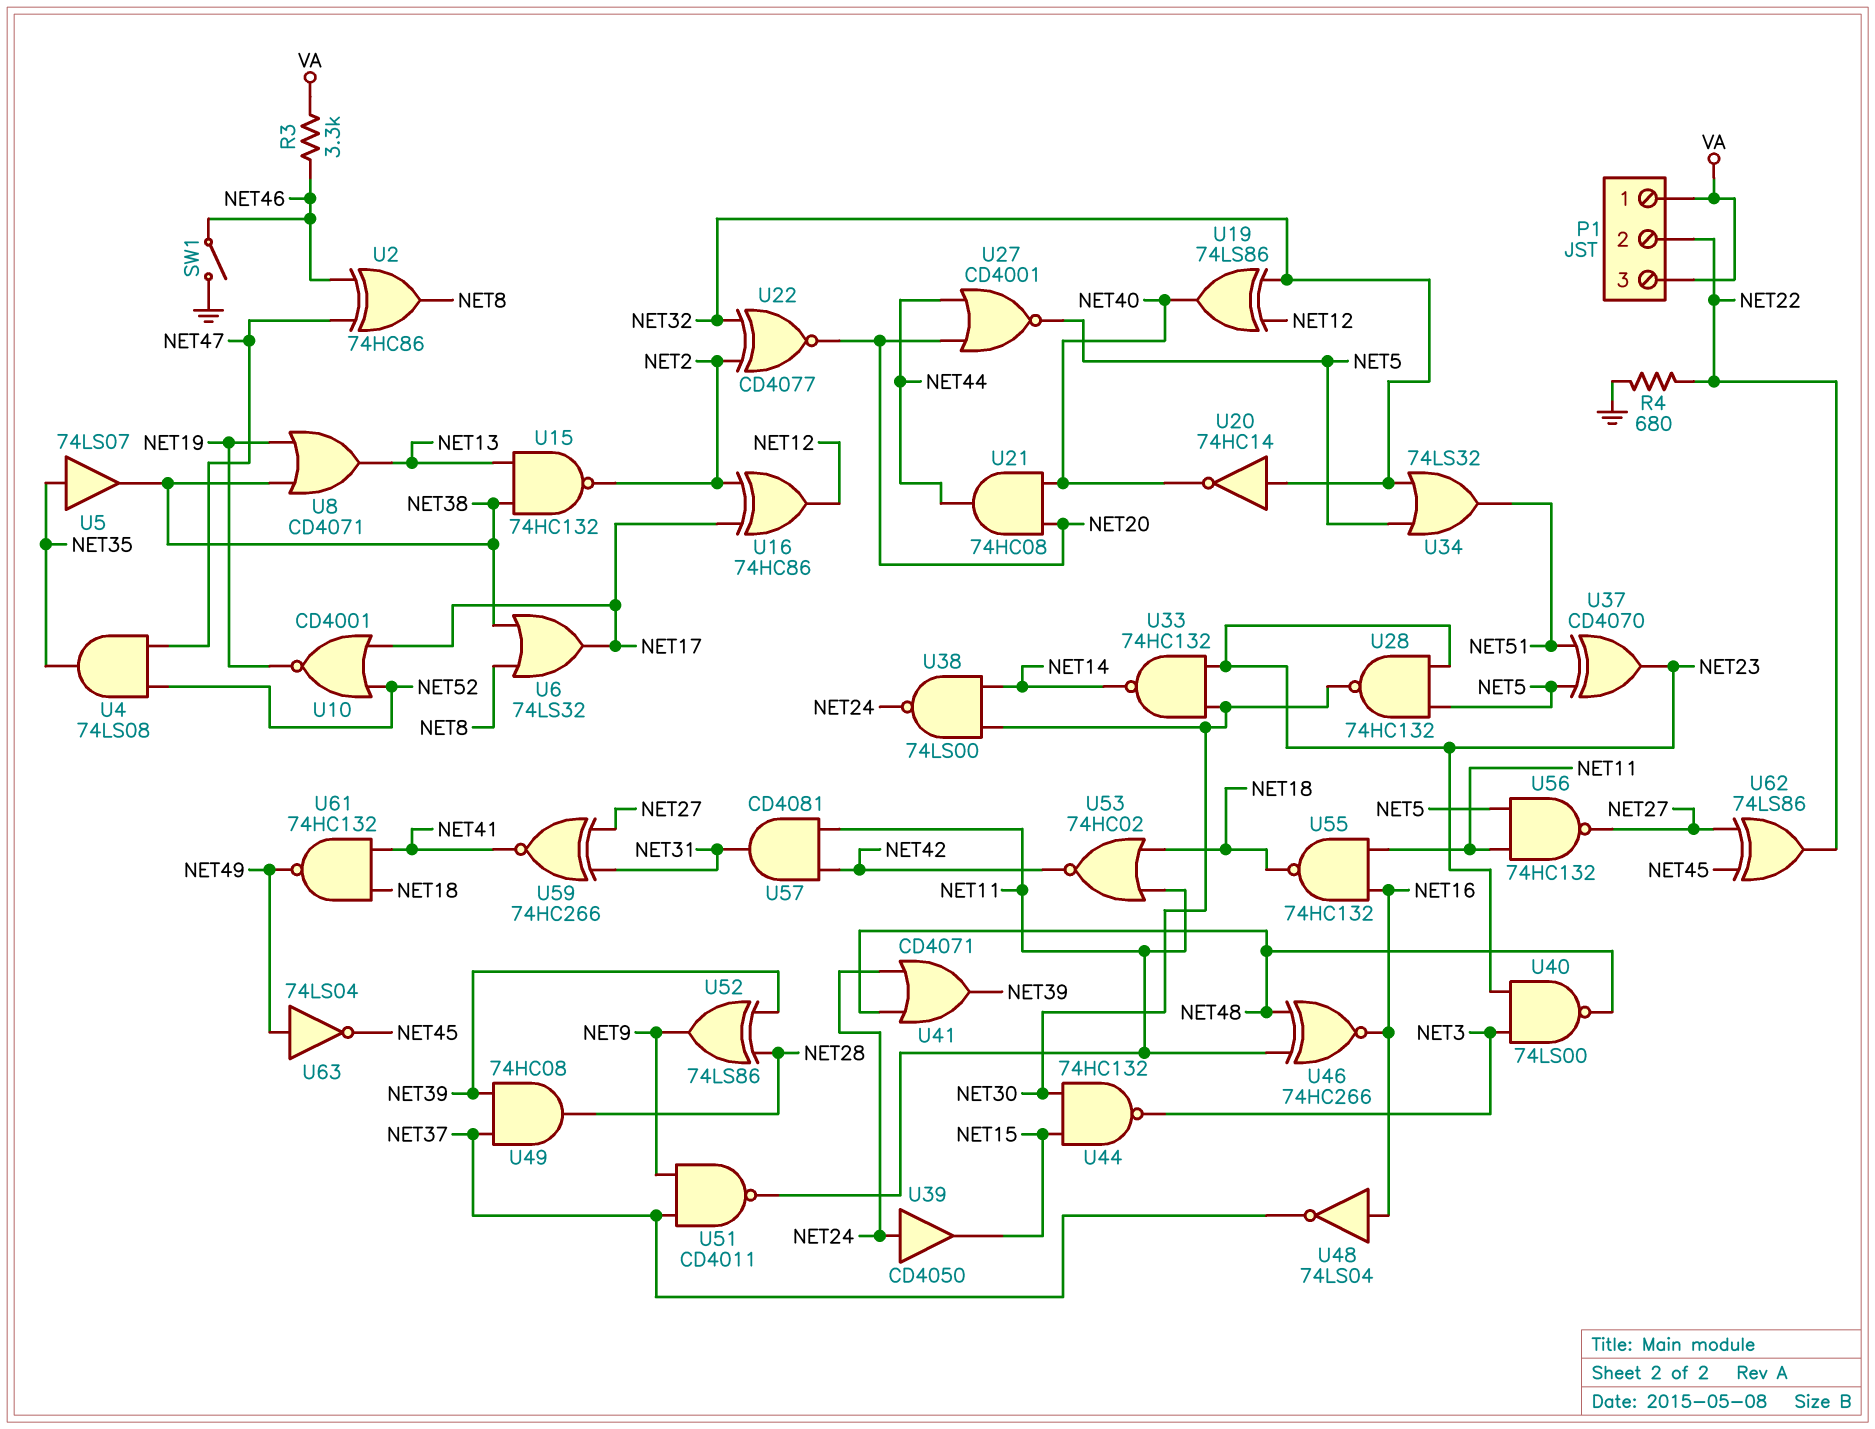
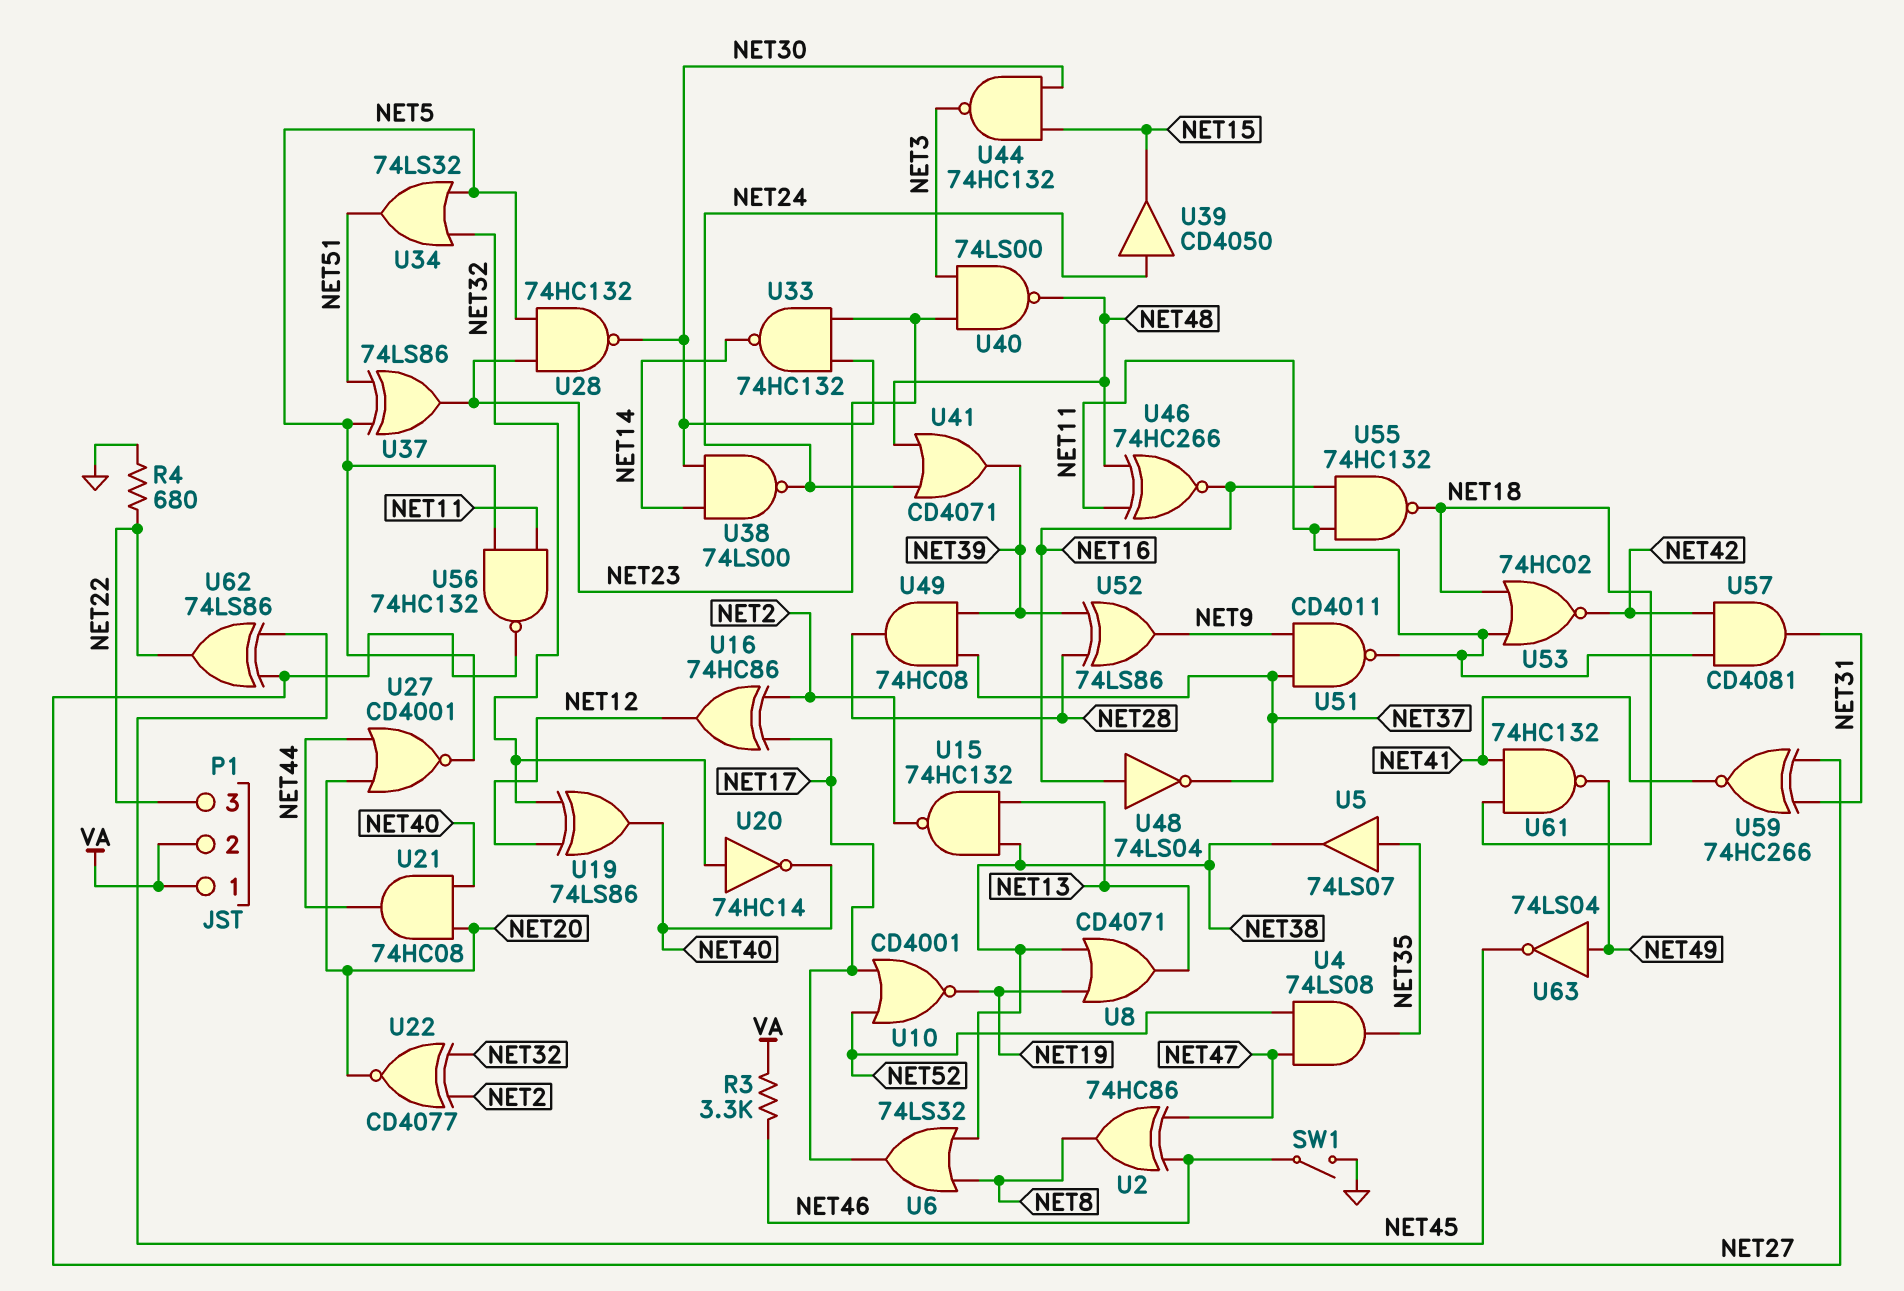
P1 pin 2: NET22 -> VA
P1 pin 3: VA -> NET22
U37: XOR CD4070 (in NET5, in NET51, out NET23) -> XOR 74LS86 (in NET5, in NET51, out NET23)

